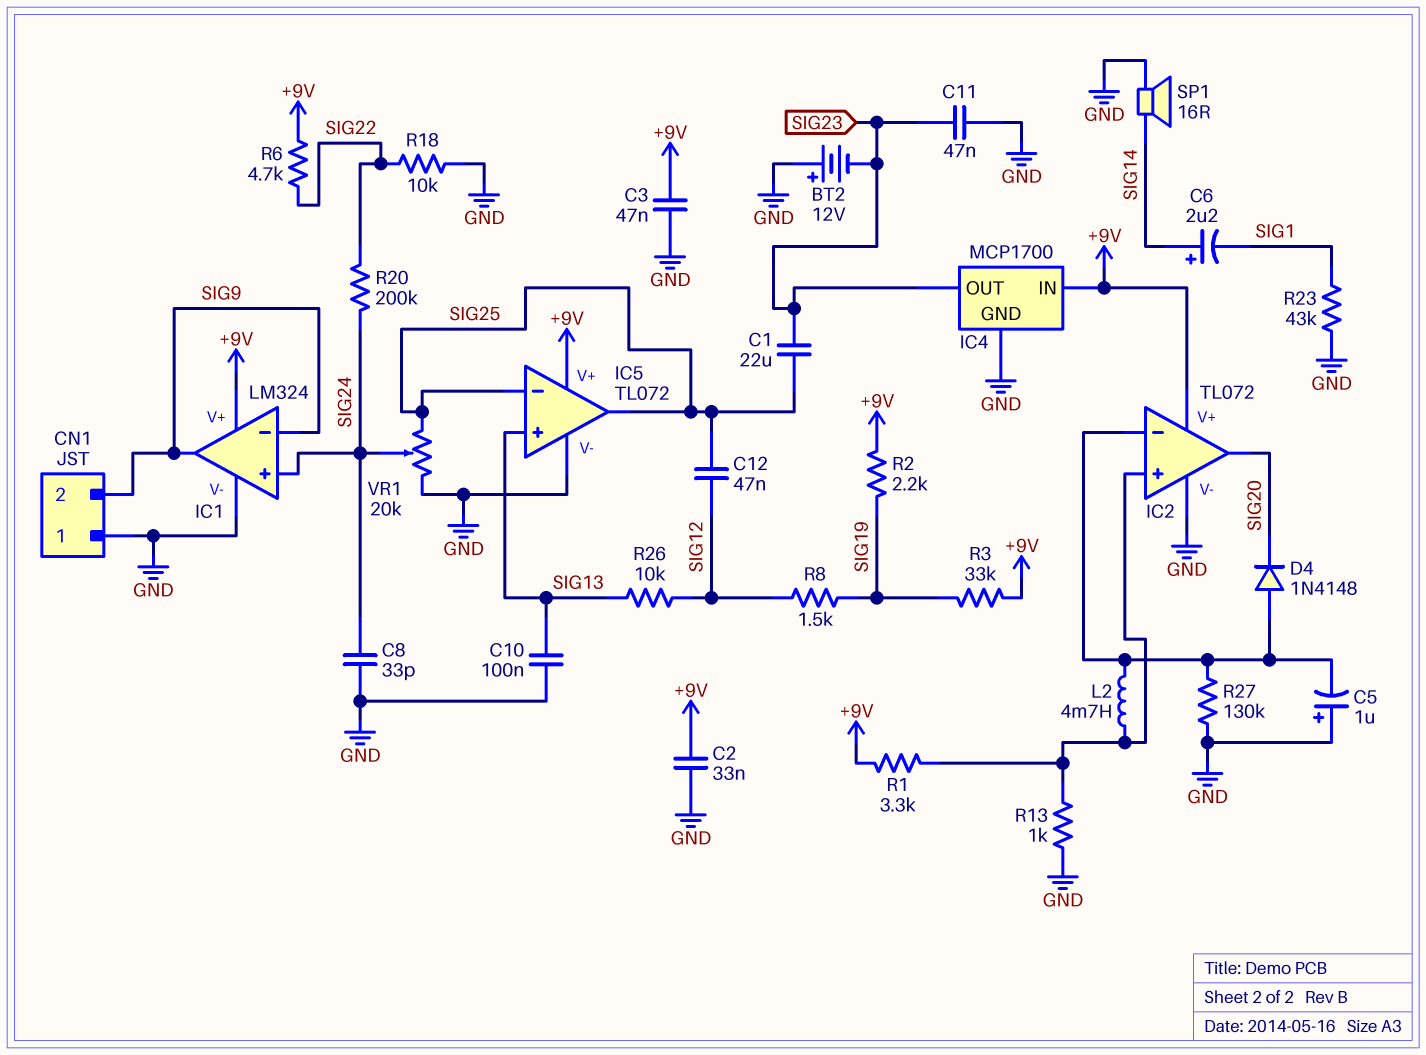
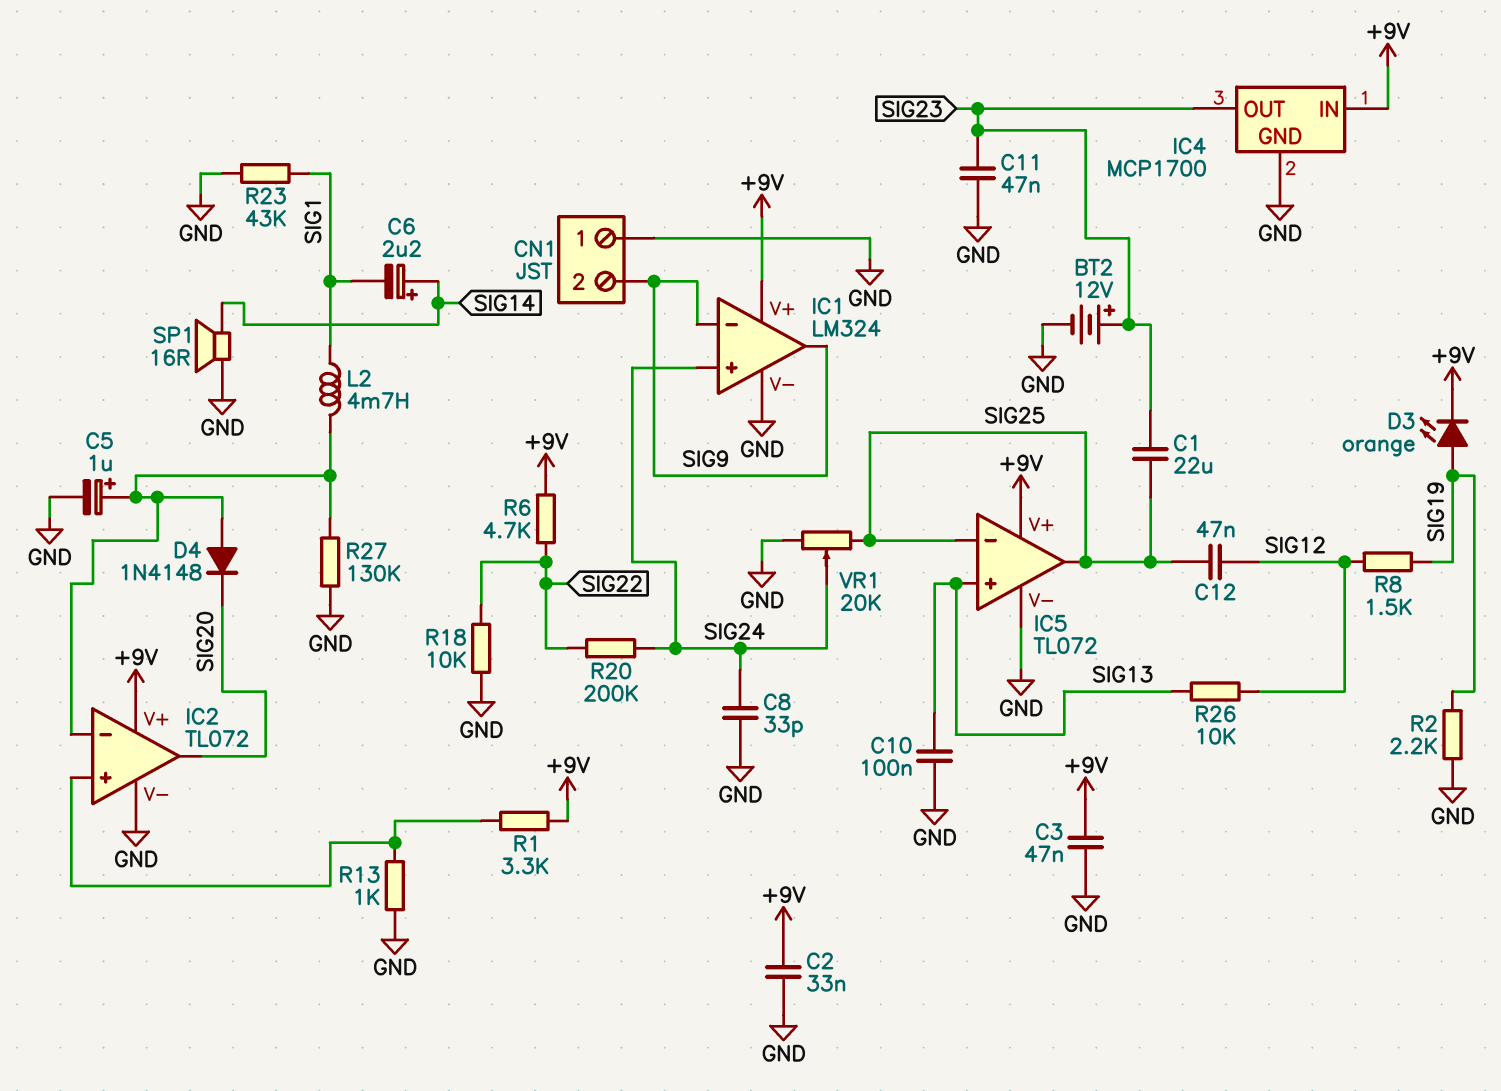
BT2: 12V (plus GND, minus SIG23) -> 12V (plus SIG23, minus GND)
C5: 1uF (plus GND, minus IC2/in-) -> 1uF (plus IC2/in-, minus GND)
D3: none -> LED orange (A SIG19, K +9V)
L2: 4.7mH (IC2/in+, IC2/in-) -> 4.7mH (IC2/in-, SIG1)
R2: 2.2k (+9V, SIG19) -> 2.2k (GND, SIG19)
R3: 33k (+9V, SIG19) -> none

